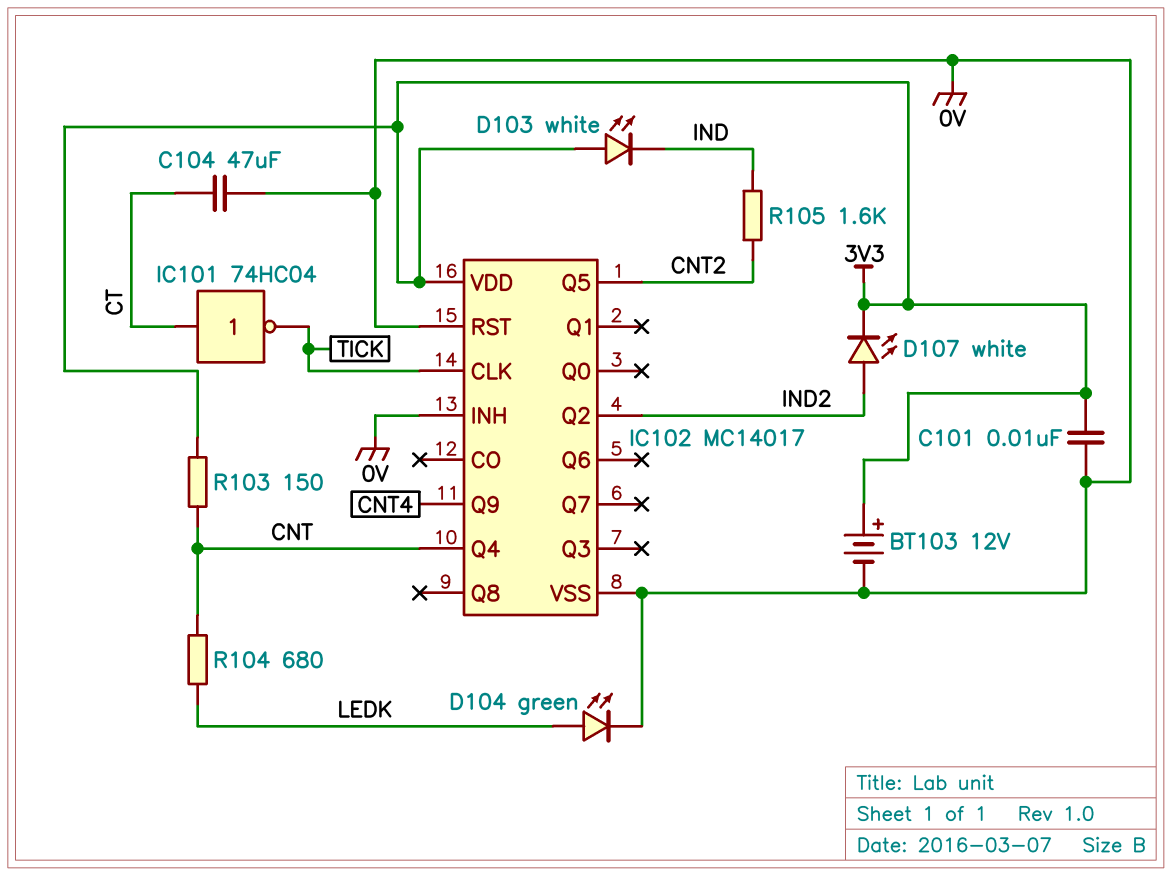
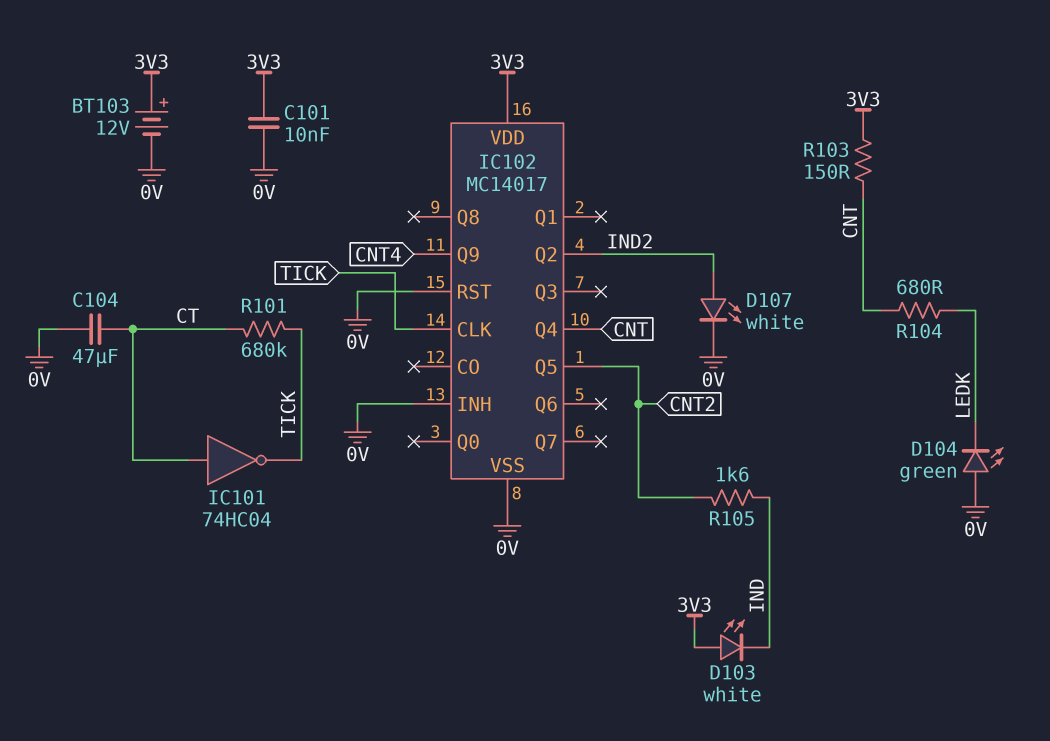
D104: LED green (A LEDK, K 0V) -> LED green (A 0V, K LEDK)
D107: LED white (A IND2, K 3V3) -> LED white (A IND2, K 0V)
R101: none -> 680k (CT, TICK)

